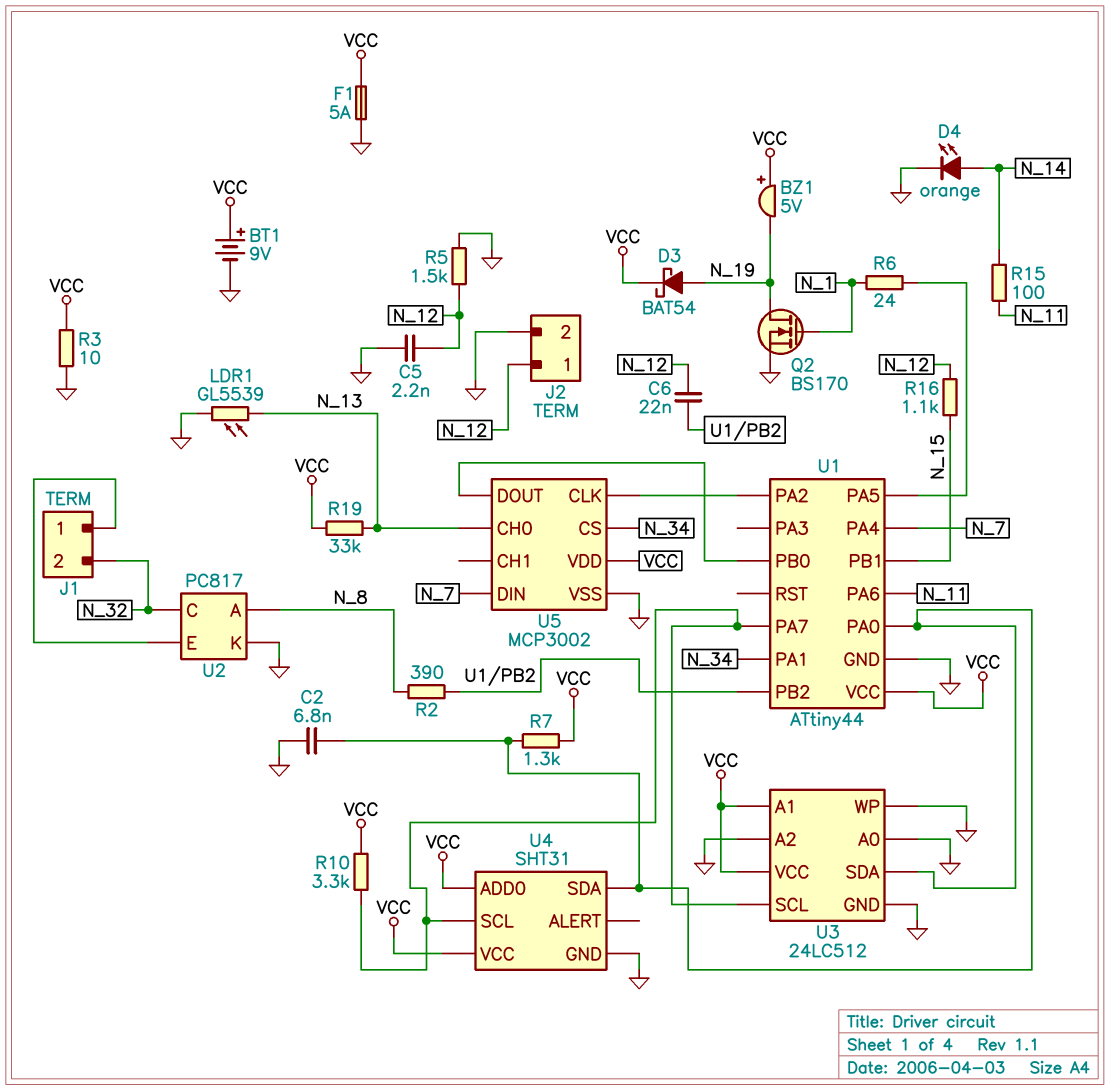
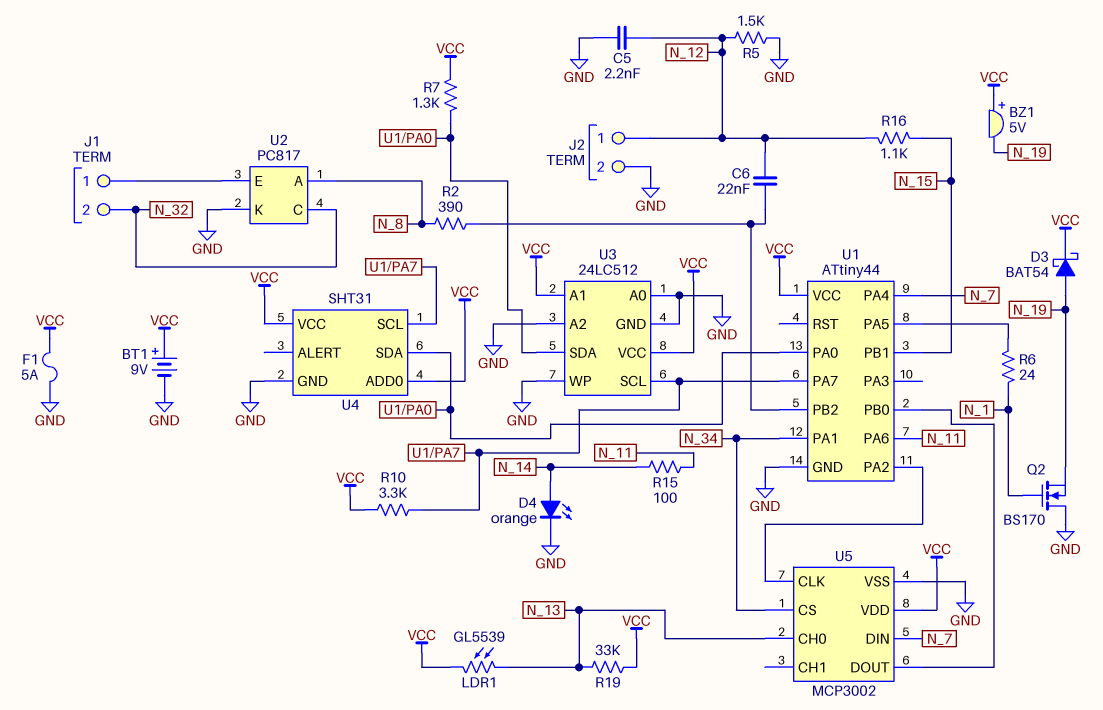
C2: 6.8nF (GND, U1/PA0) -> none
LDR1: GL5539 (GND, N_13) -> GL5539 (N_13, VCC)
Q2: NMOS BS170 (G N_1, D N_19, S GND) -> NMOS BS170 (G N_1, D GND, S N_19)
R3: 10 (GND, VCC) -> none

